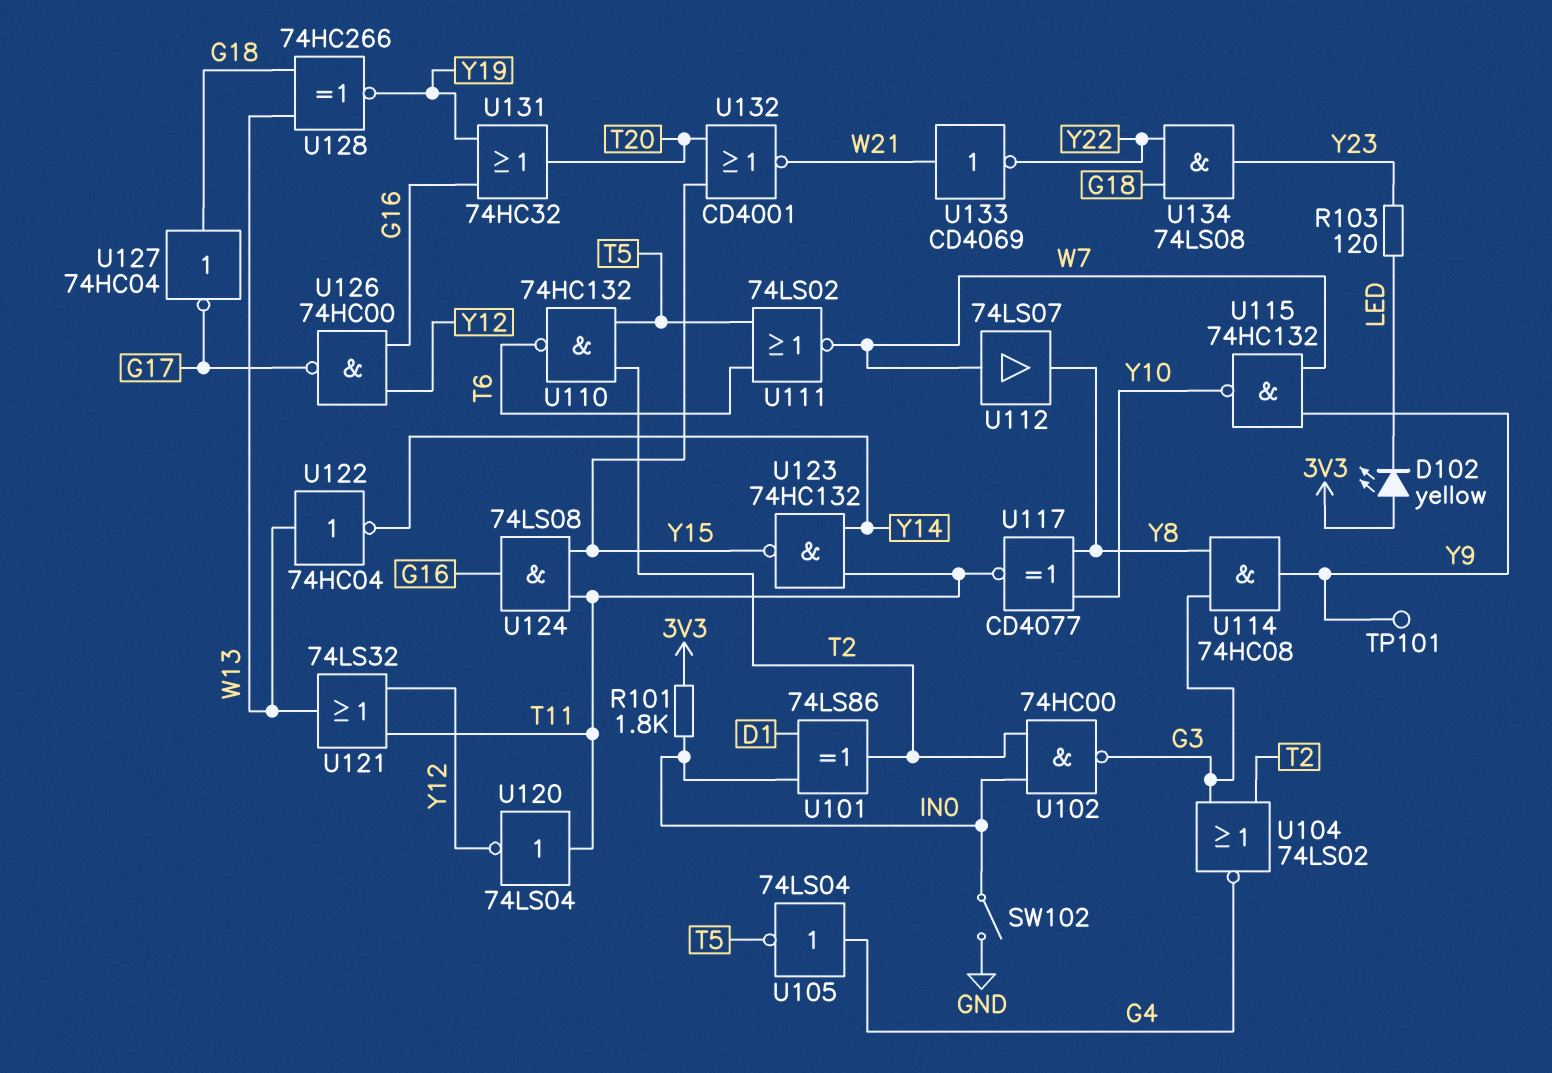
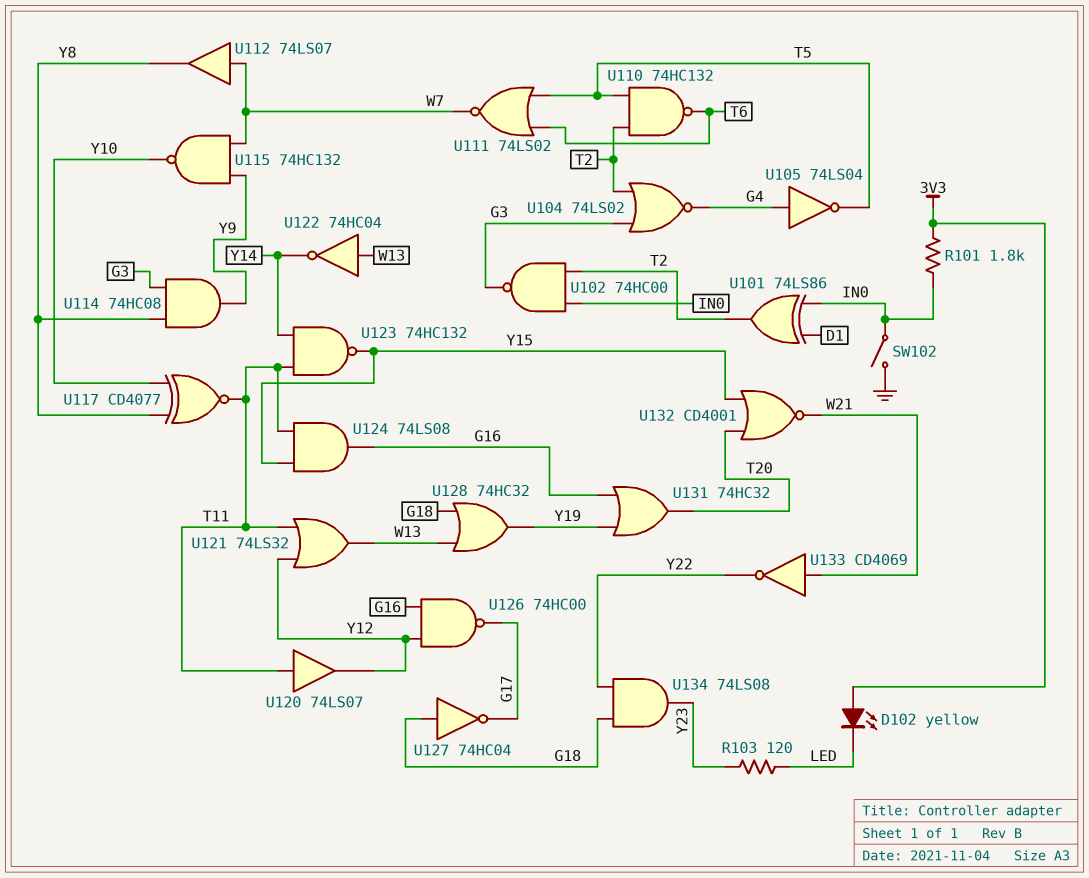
TP101: test point (Y9) -> none
U120: NOT 74LS04 (in T11, out Y12) -> buffer 74LS07 (in T11, out Y12)
U128: XNOR 74HC266 (in G18, in W13, out Y19) -> OR 74HC32 (in G18, in W13, out Y19)

